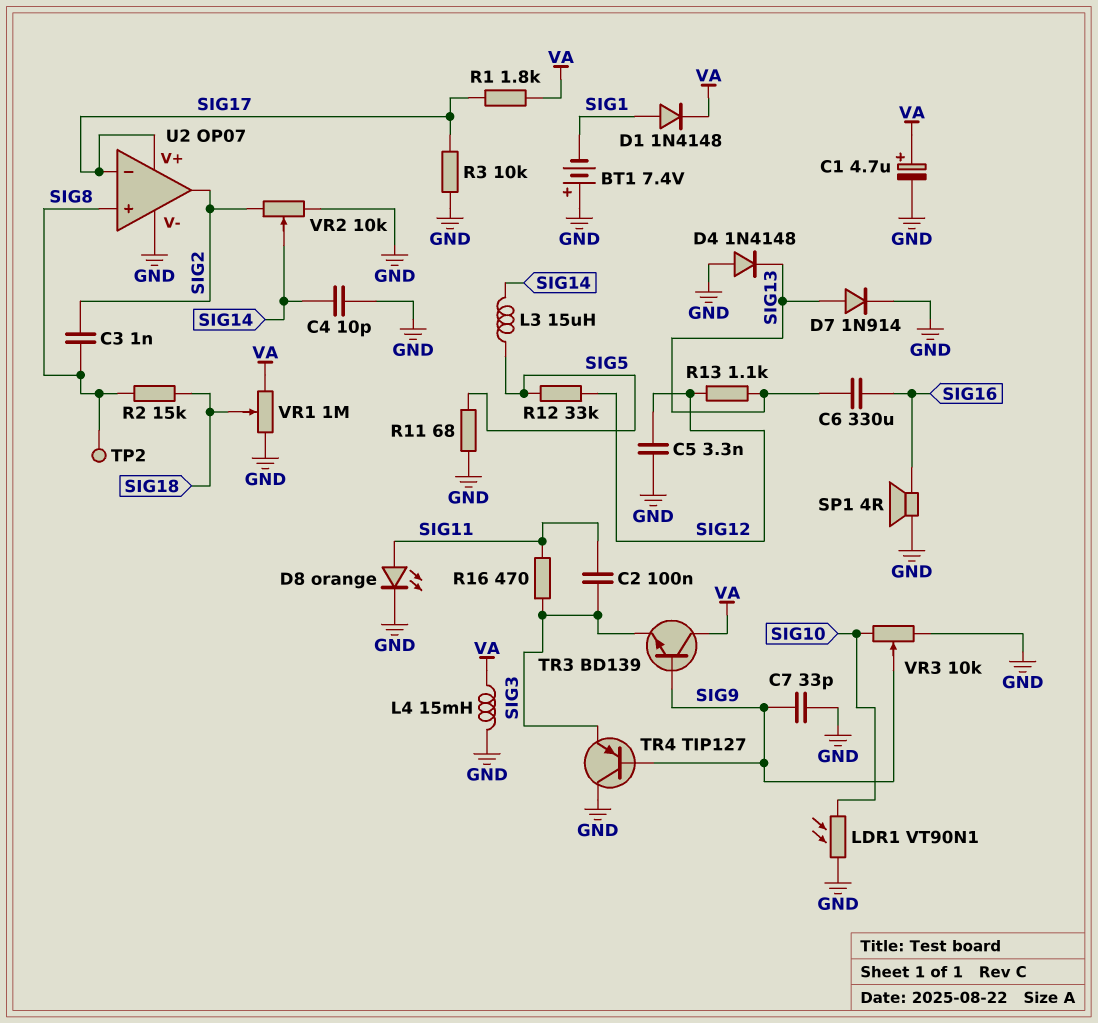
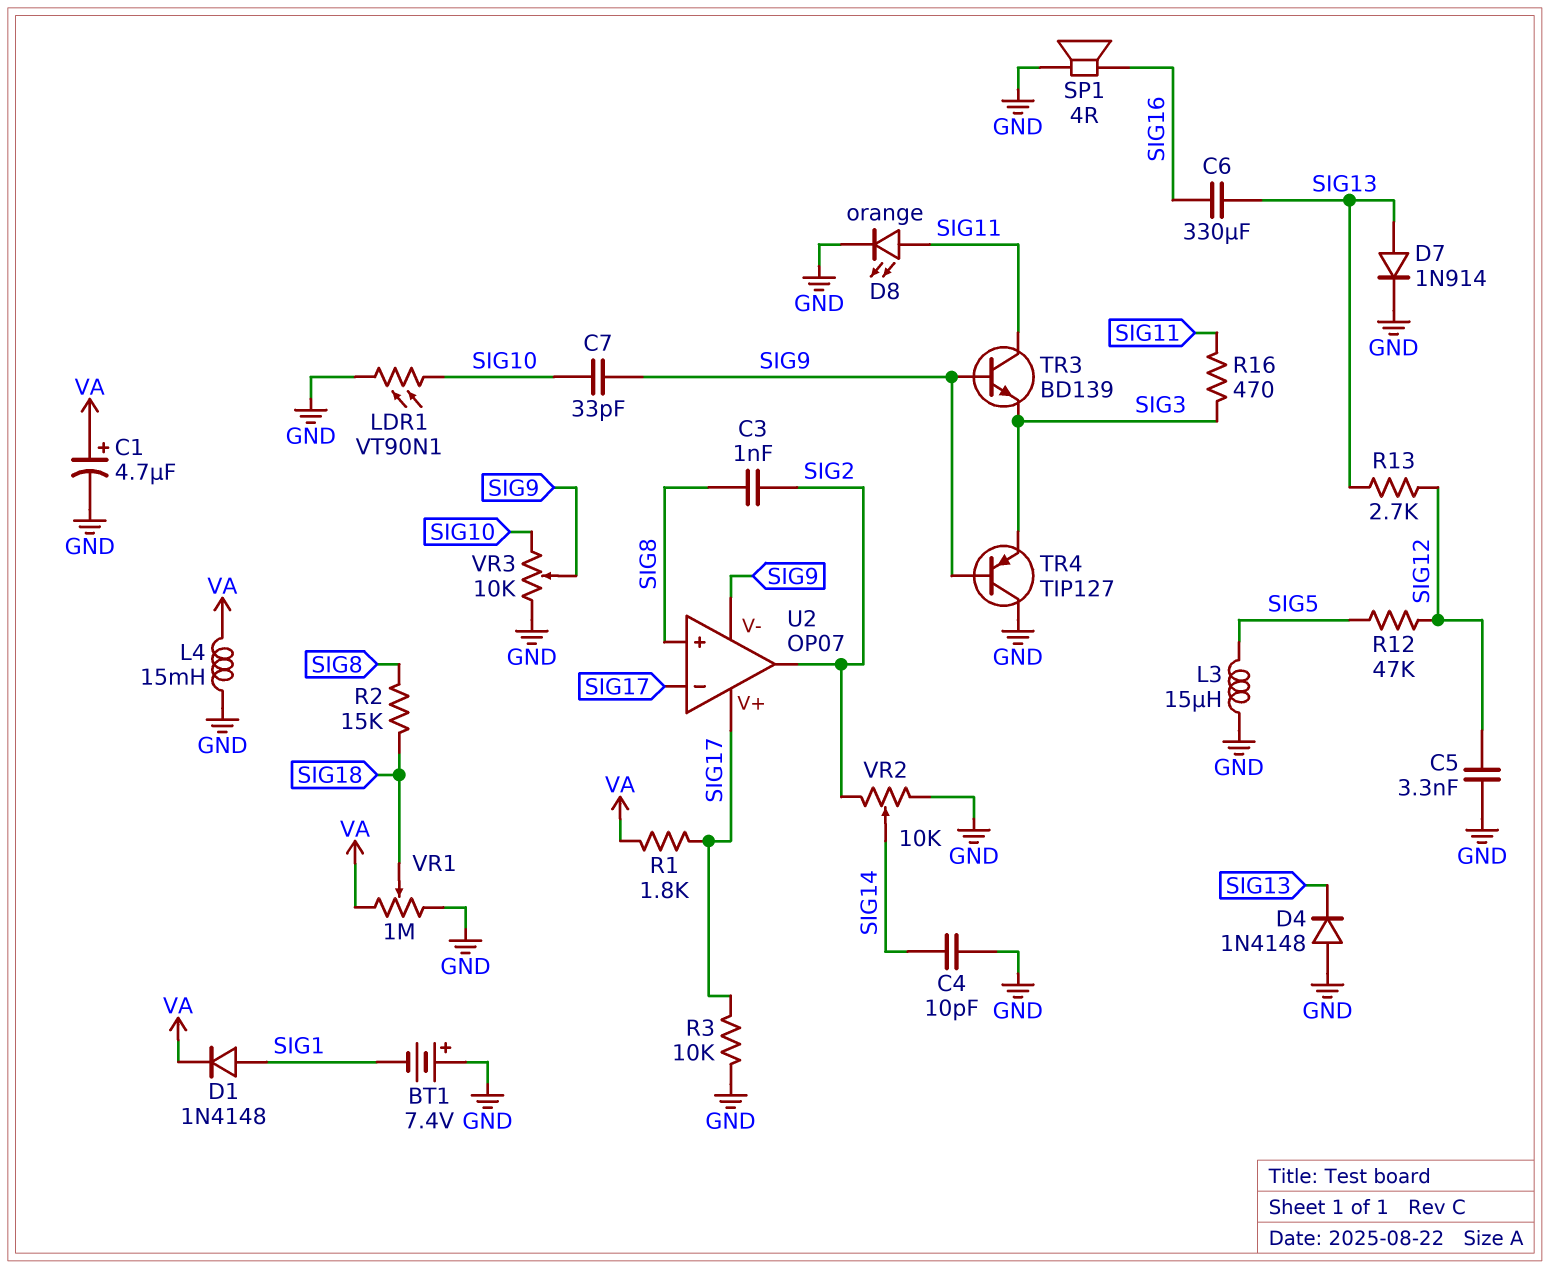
C2: 100nF (SIG3, SIG11) -> none
C7: 33pF (GND, SIG9) -> 33pF (SIG9, SIG10)
L3: 15uH (SIG5, SIG14) -> 15uH (GND, SIG5)
R11: 68 (GND, SIG5) -> none
R12: 33k (SIG5, SIG12) -> 47k (SIG5, SIG12)
R13: 1.1k (SIG12, SIG13) -> 2.7k (SIG12, SIG13)
TP2: test point (SIG8) -> none
TR3: NPN BD139 (B SIG9, C VA, E SIG3) -> NPN BD139 (B SIG9, C SIG11, E SIG3)
U2 pin V-: GND -> SIG9

